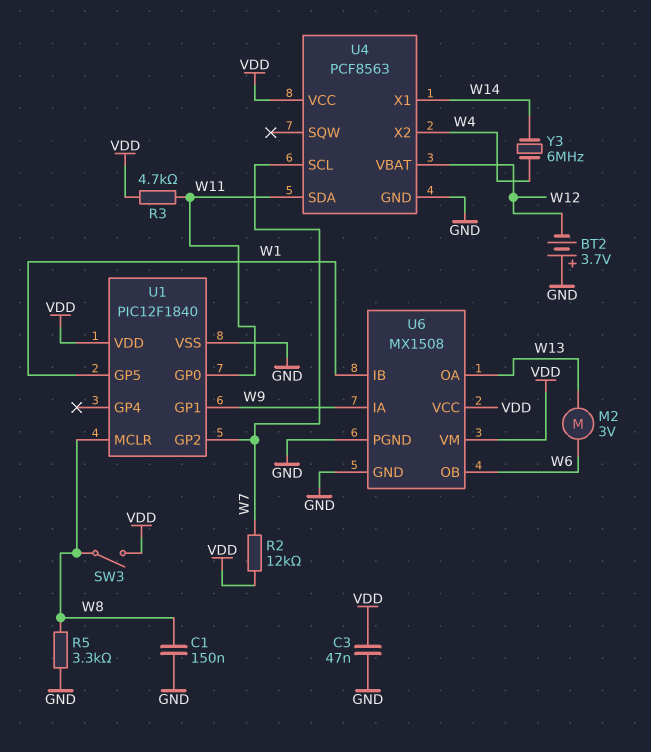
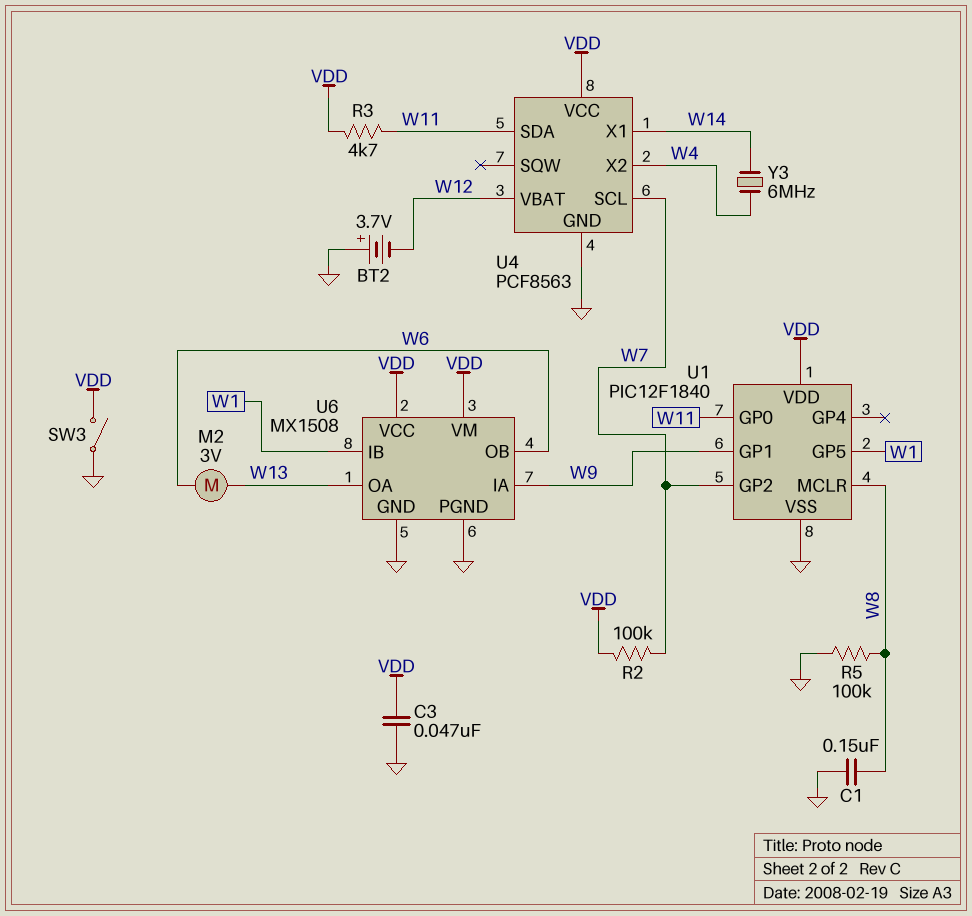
R2: 12k (VDD, W7) -> 100k (VDD, W7)
R5: 3.3k (GND, W8) -> 100k (GND, W8)
SW3: switch (VDD, W8) -> switch (GND, VDD)

